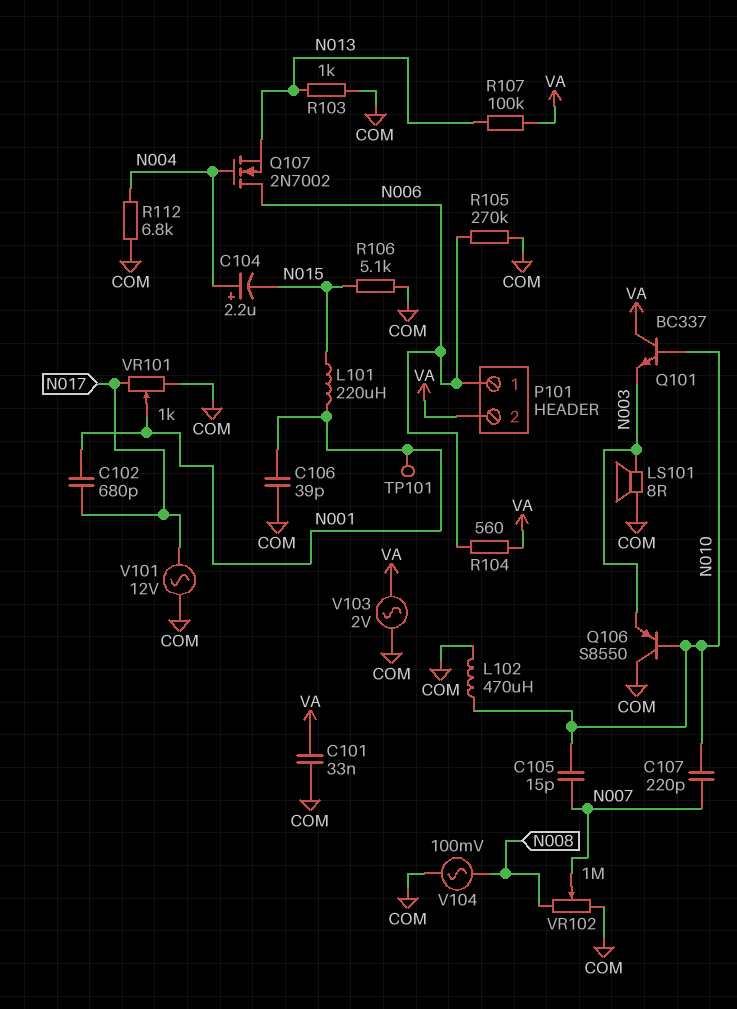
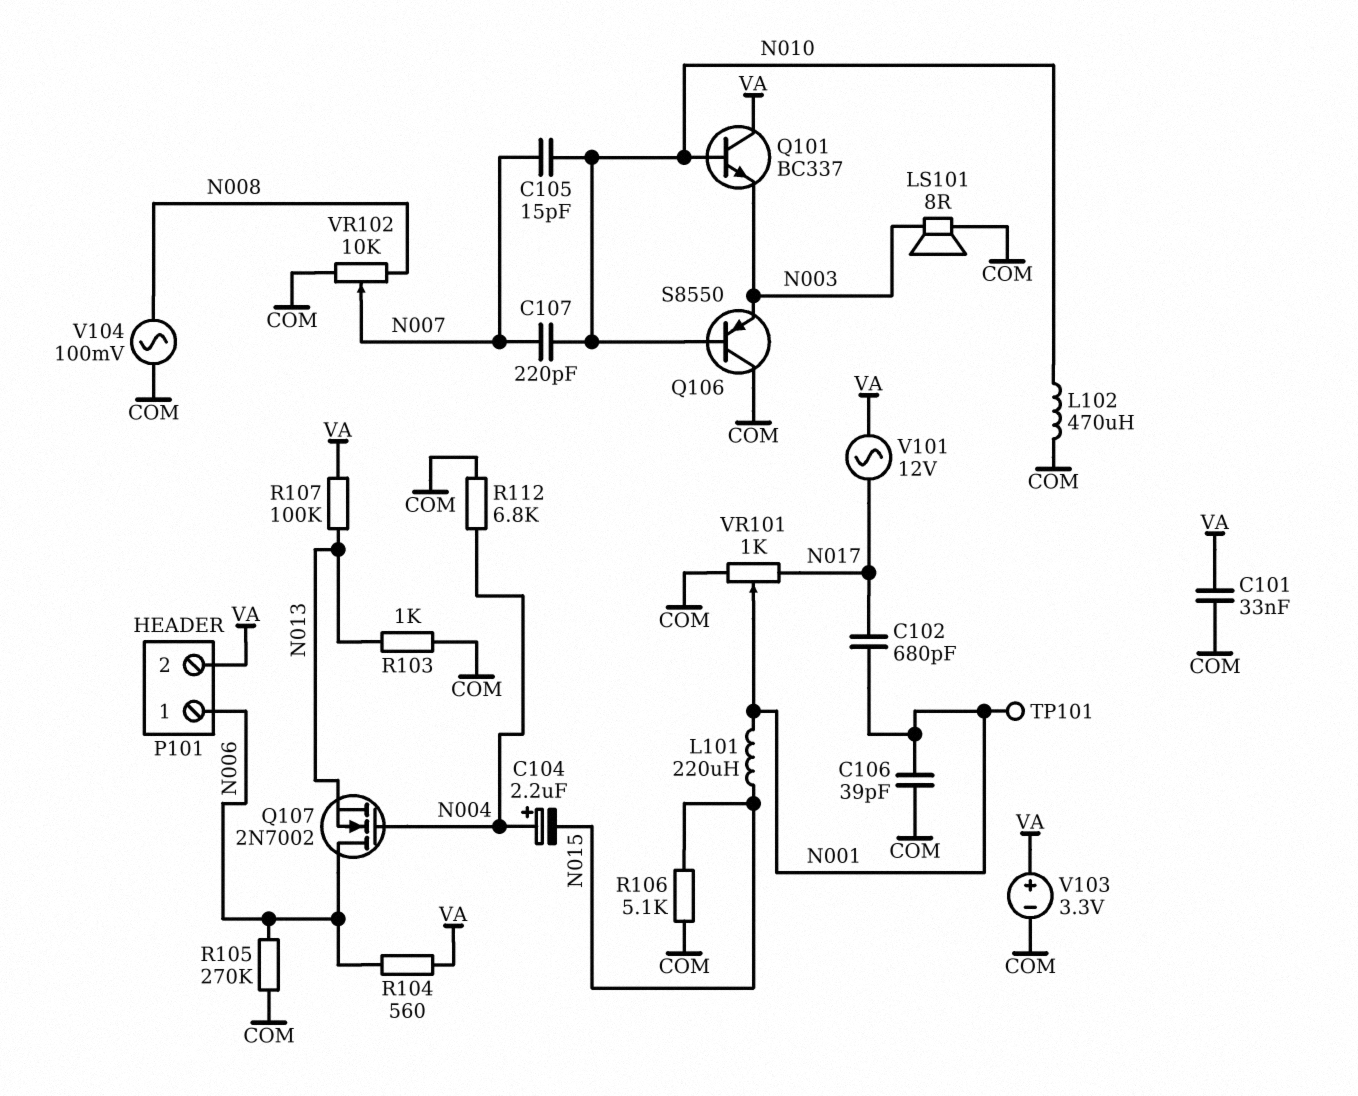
V101: AC 12V (COM, N017) -> AC 12V (N017, VA)
V103: AC 2V (COM, VA) -> 3.3V (plus VA, minus COM)
VR102: 1M (COM, N008, wiper N007) -> 10k (COM, N008, wiper N007)

